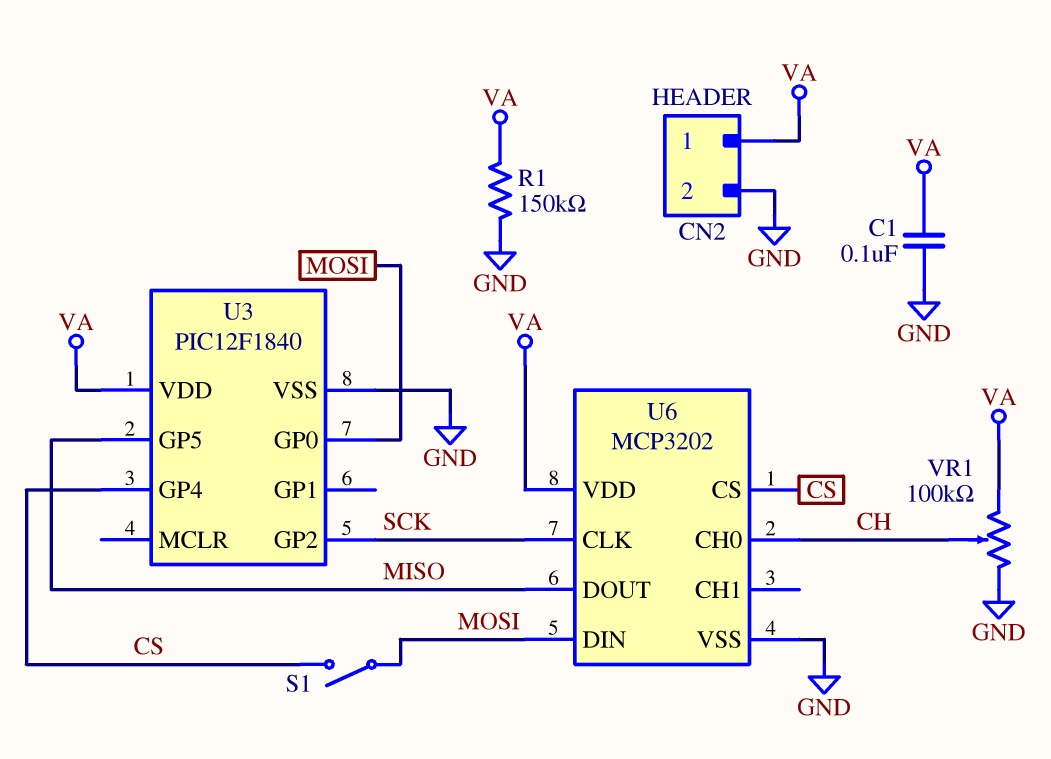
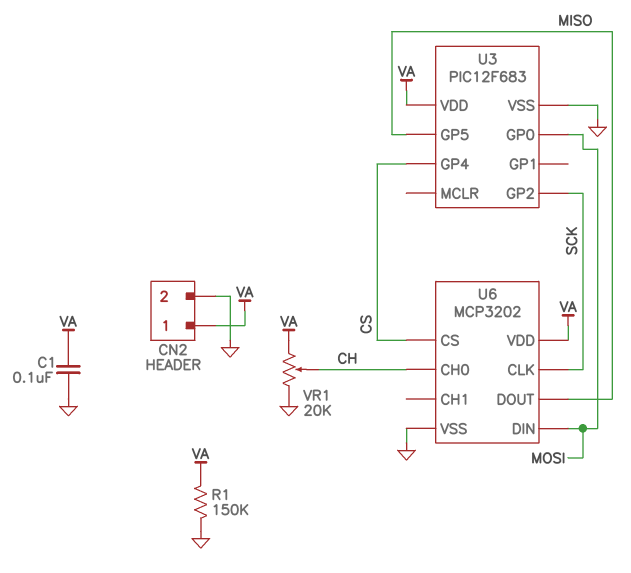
S1: switch (CS, MOSI) -> none
U3: PIC12F1840 -> PIC12F683
VR1: 100k (GND, VA, wiper CH) -> 20k (GND, VA, wiper CH)

